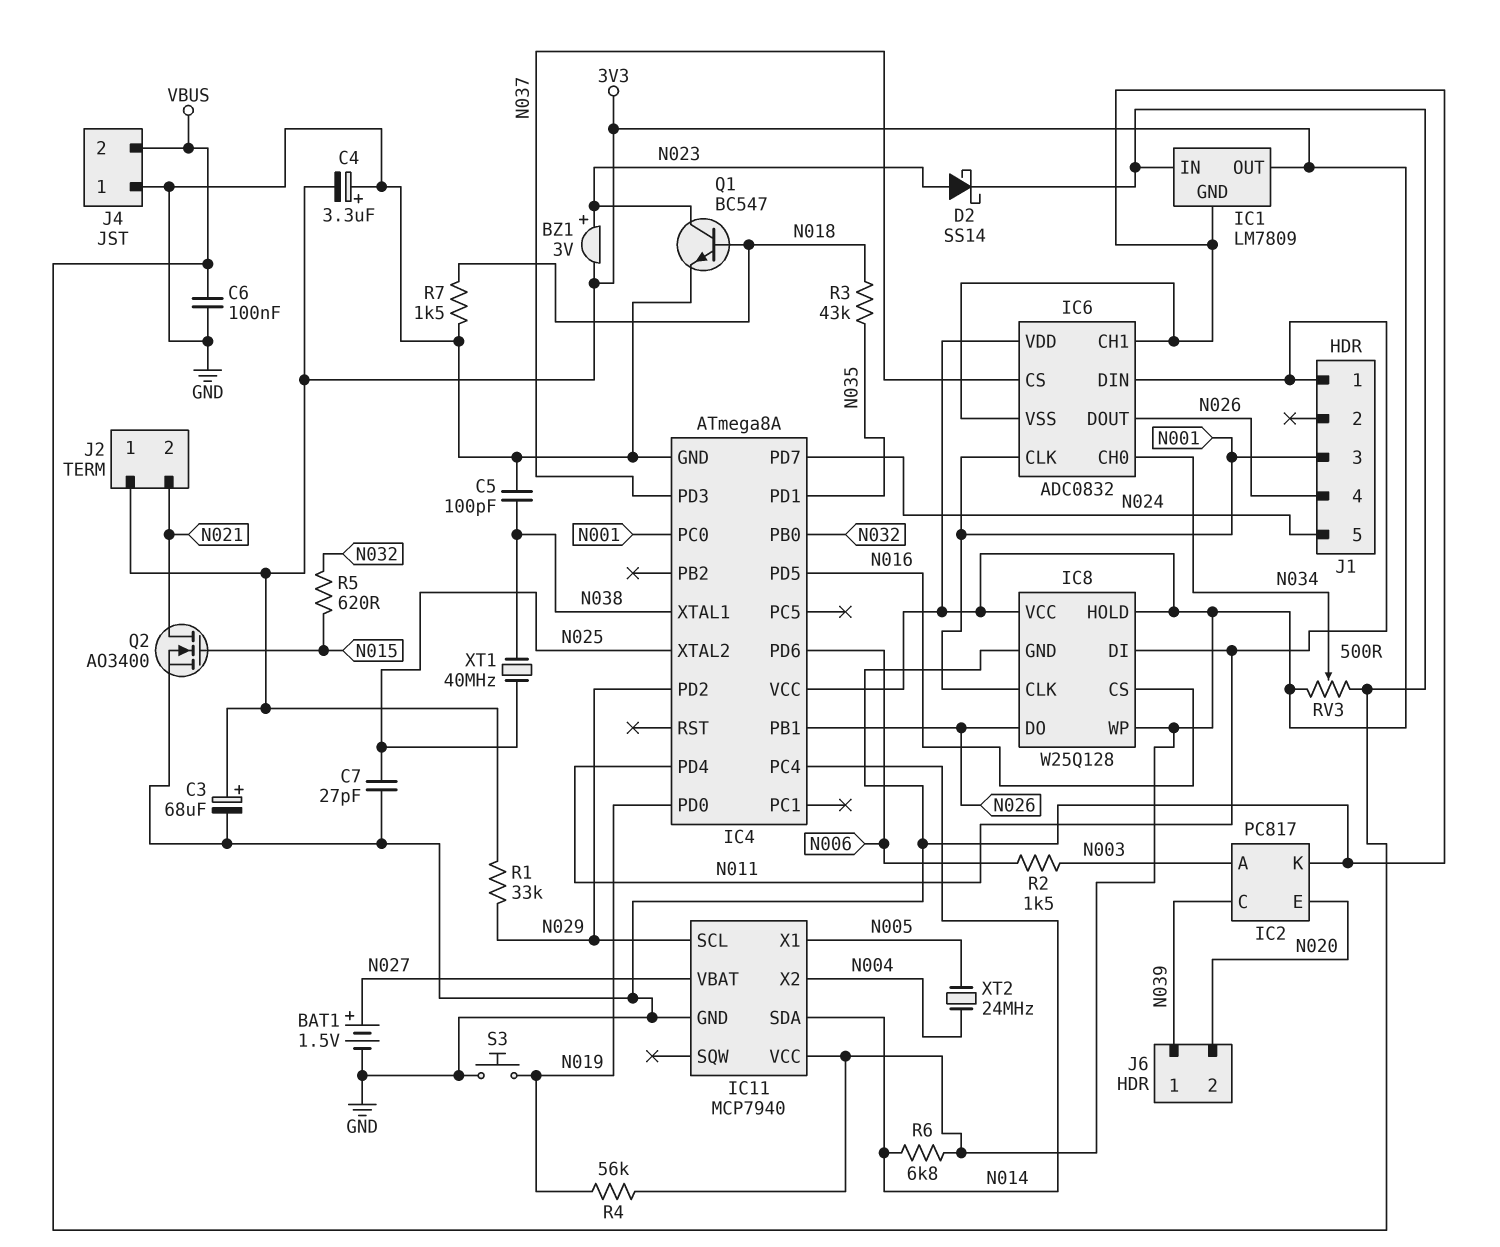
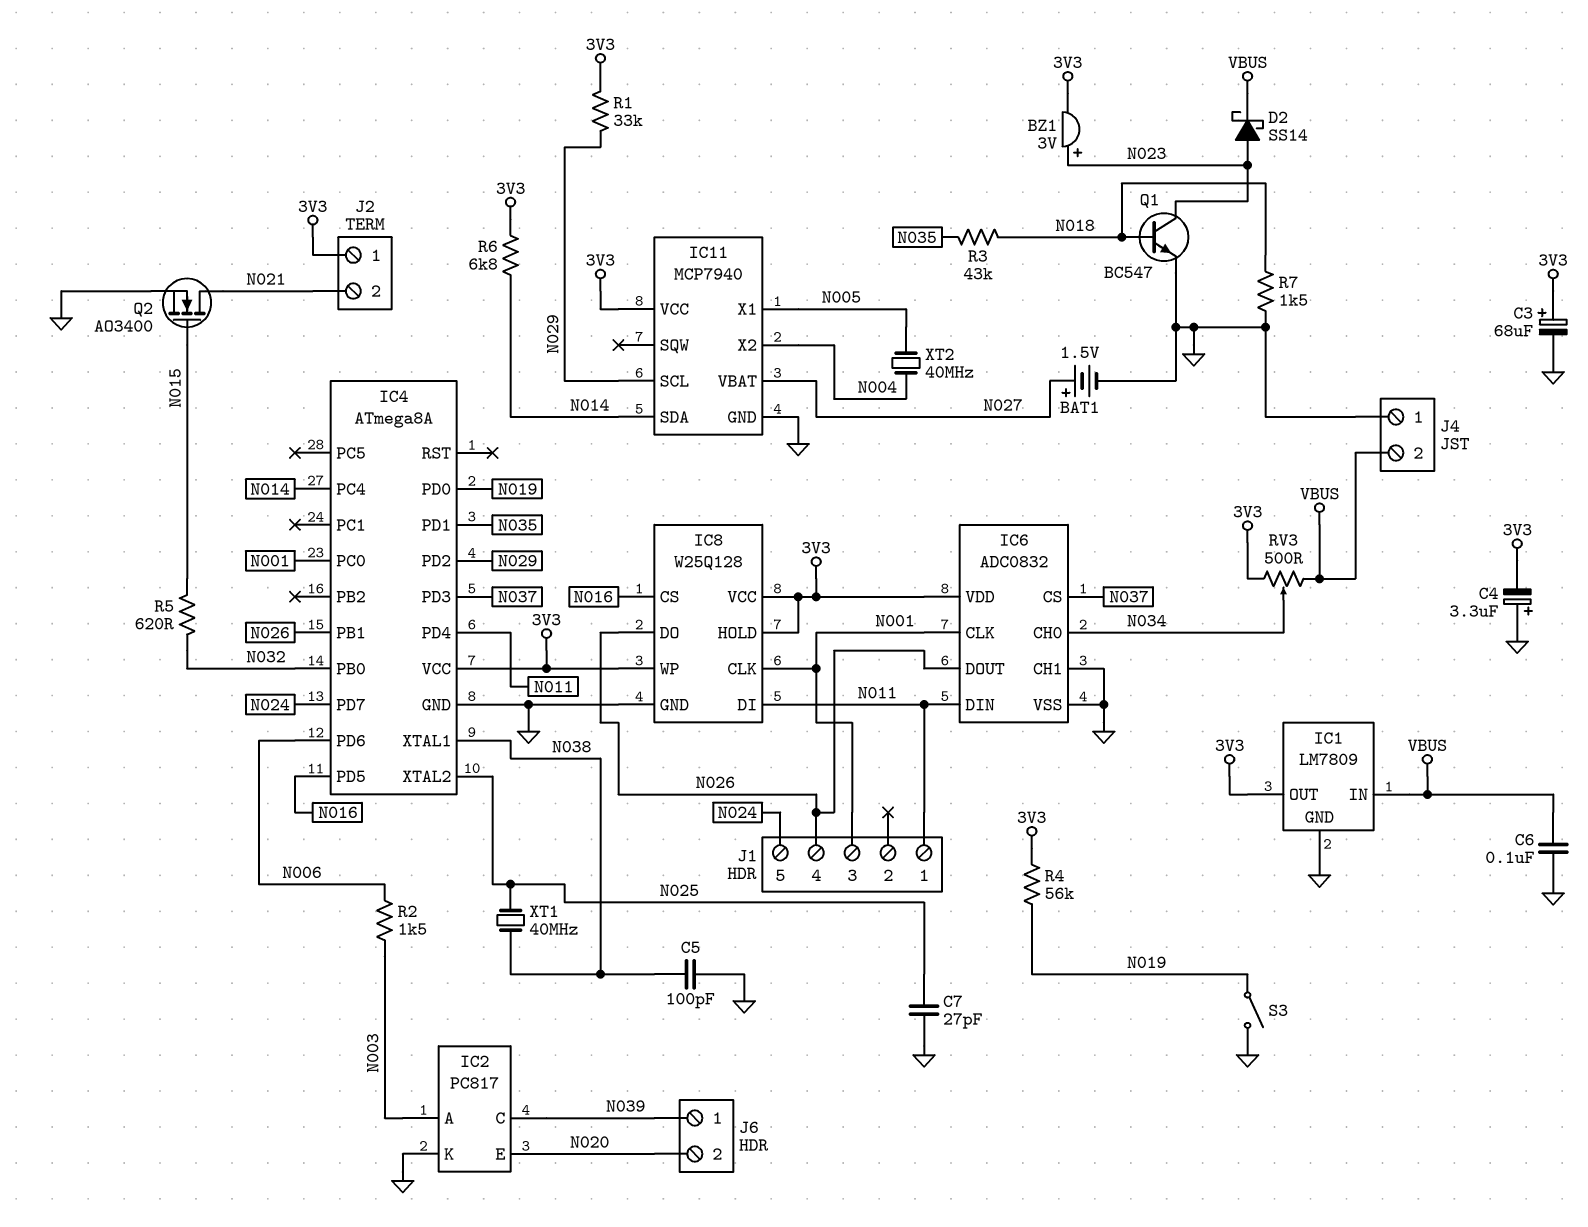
S3: button (GND, N019) -> switch (GND, N019)
XT2: 24MHz (N004, N005) -> 40MHz (N004, N005)

